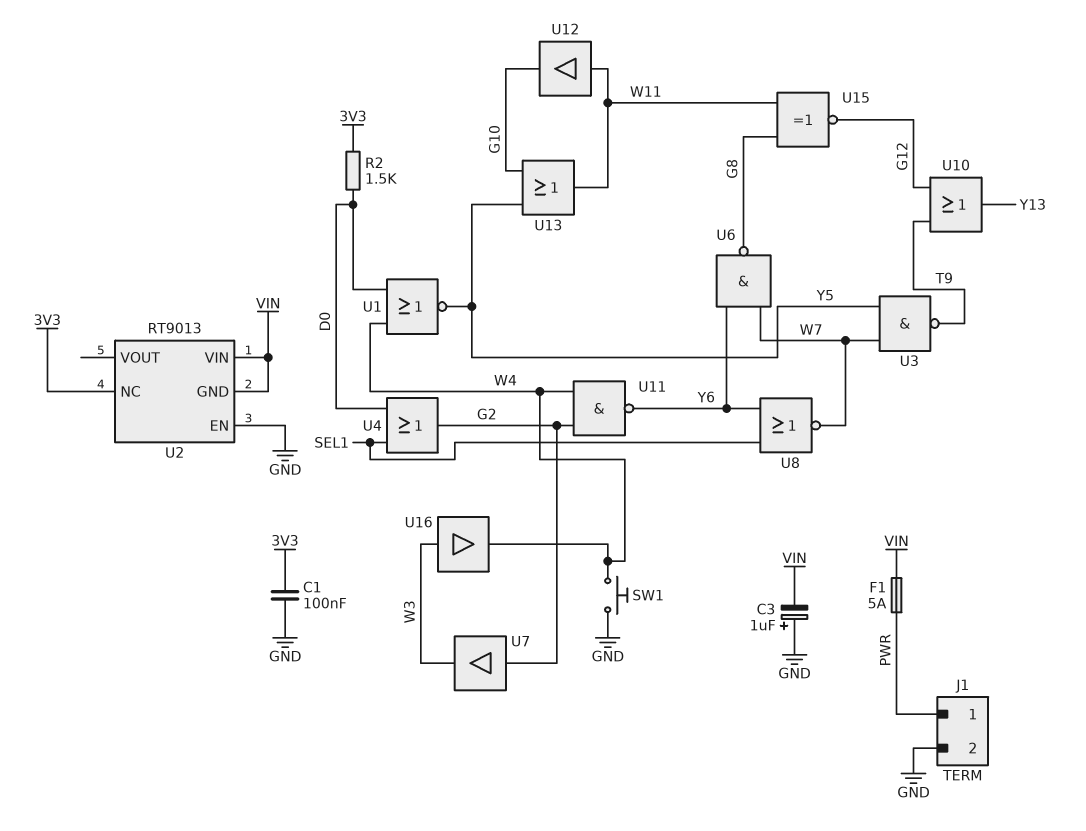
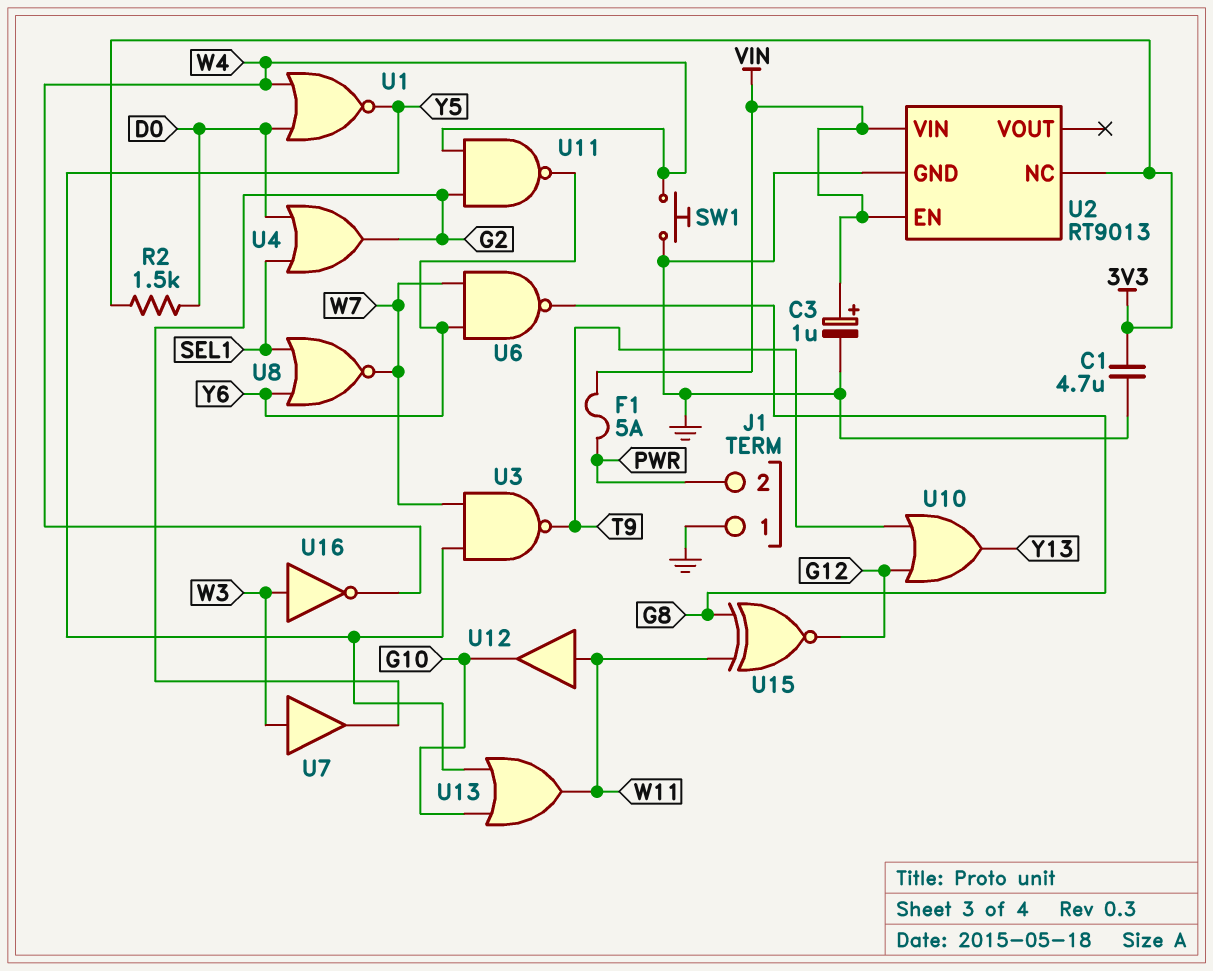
C1: 100nF (3V3, GND) -> 4.7uF (3V3, GND)
C3: 1uF (plus GND, minus VIN) -> 1uF (plus VIN, minus GND)
J1 pin 1: PWR -> GND
J1 pin 2: GND -> PWR
U2 pin EN: GND -> VIN
U2 pin GND: VIN -> GND
U7: buffer (in G2, out W3) -> buffer (in W3, out G2)
U16: buffer (in W3, out W4) -> NOT (in W3, out W4)

